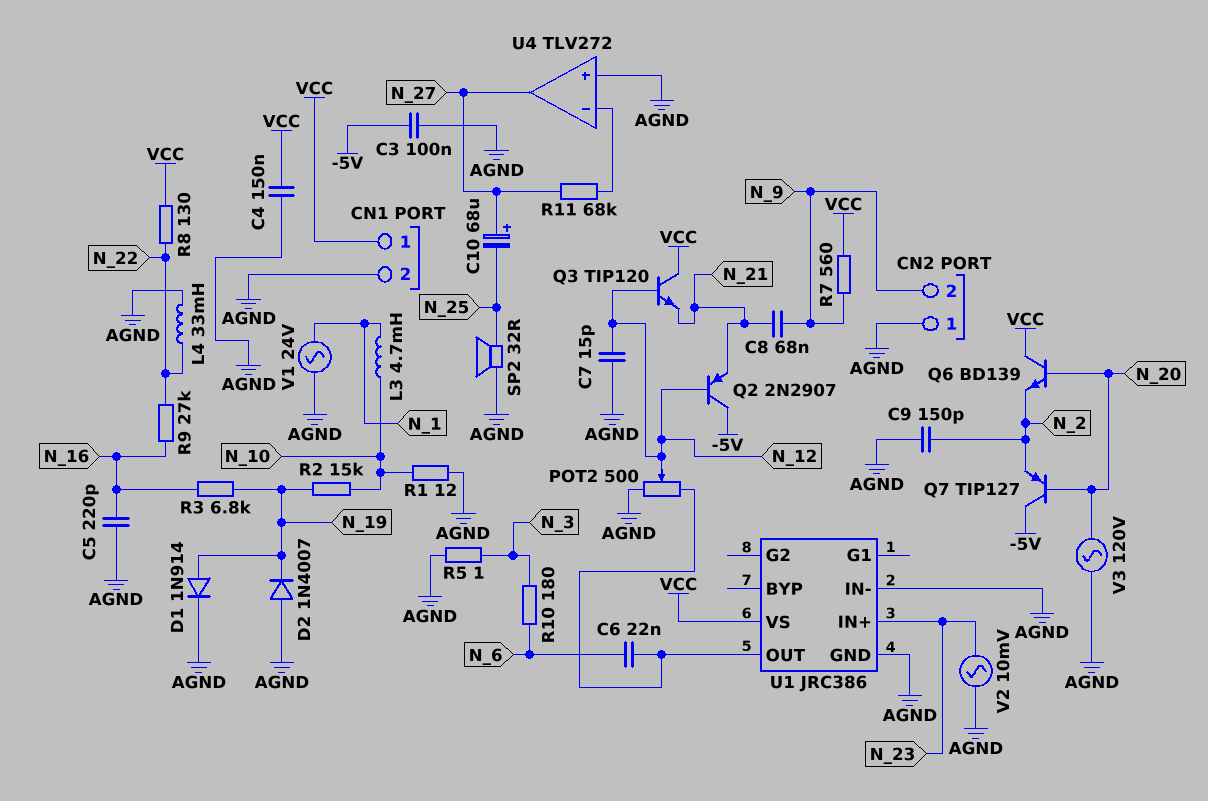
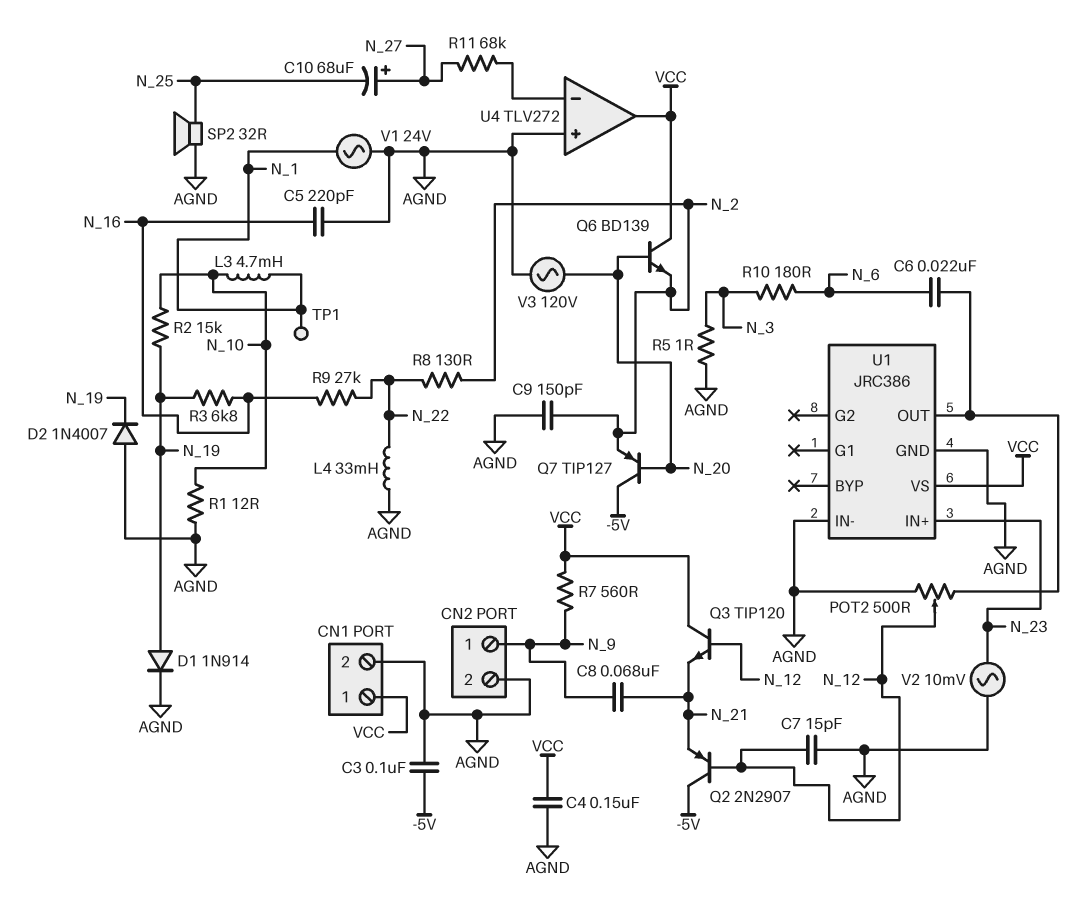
CN2 pin 1: AGND -> N_9
CN2 pin 2: N_9 -> AGND
R8: 130 (N_22, VCC) -> 130 (N_2, N_22)
TP1: none -> test point (N_1)
U4 pin out: N_27 -> VCC

